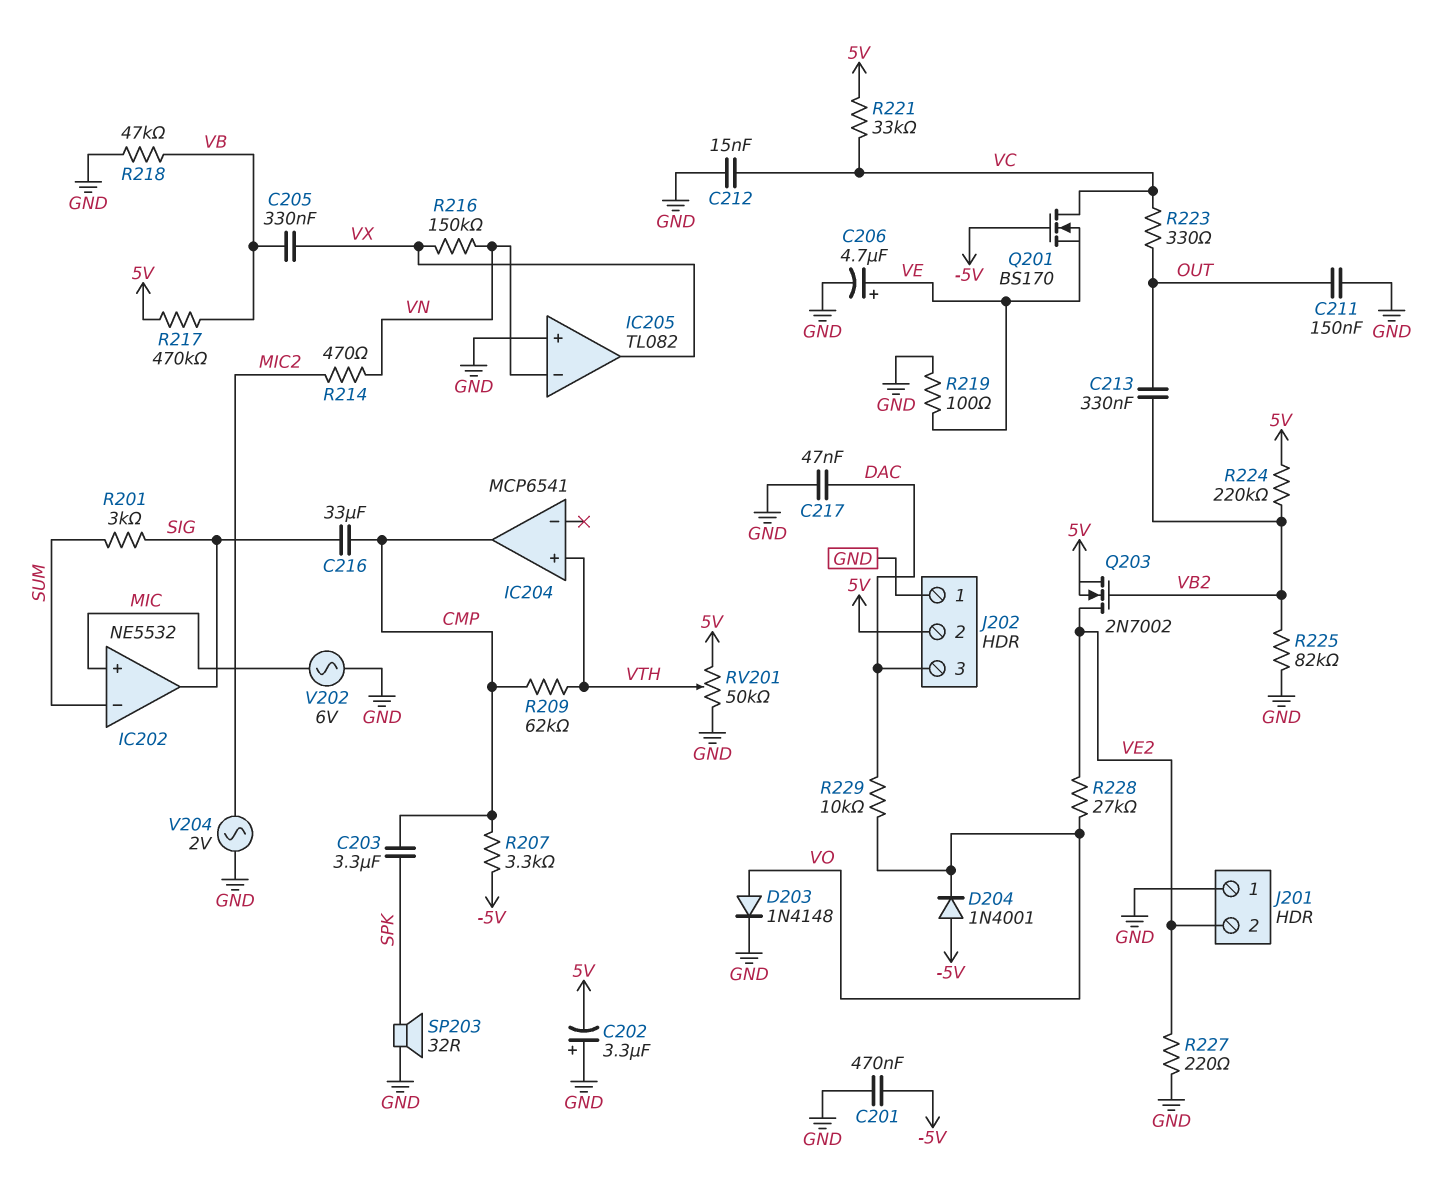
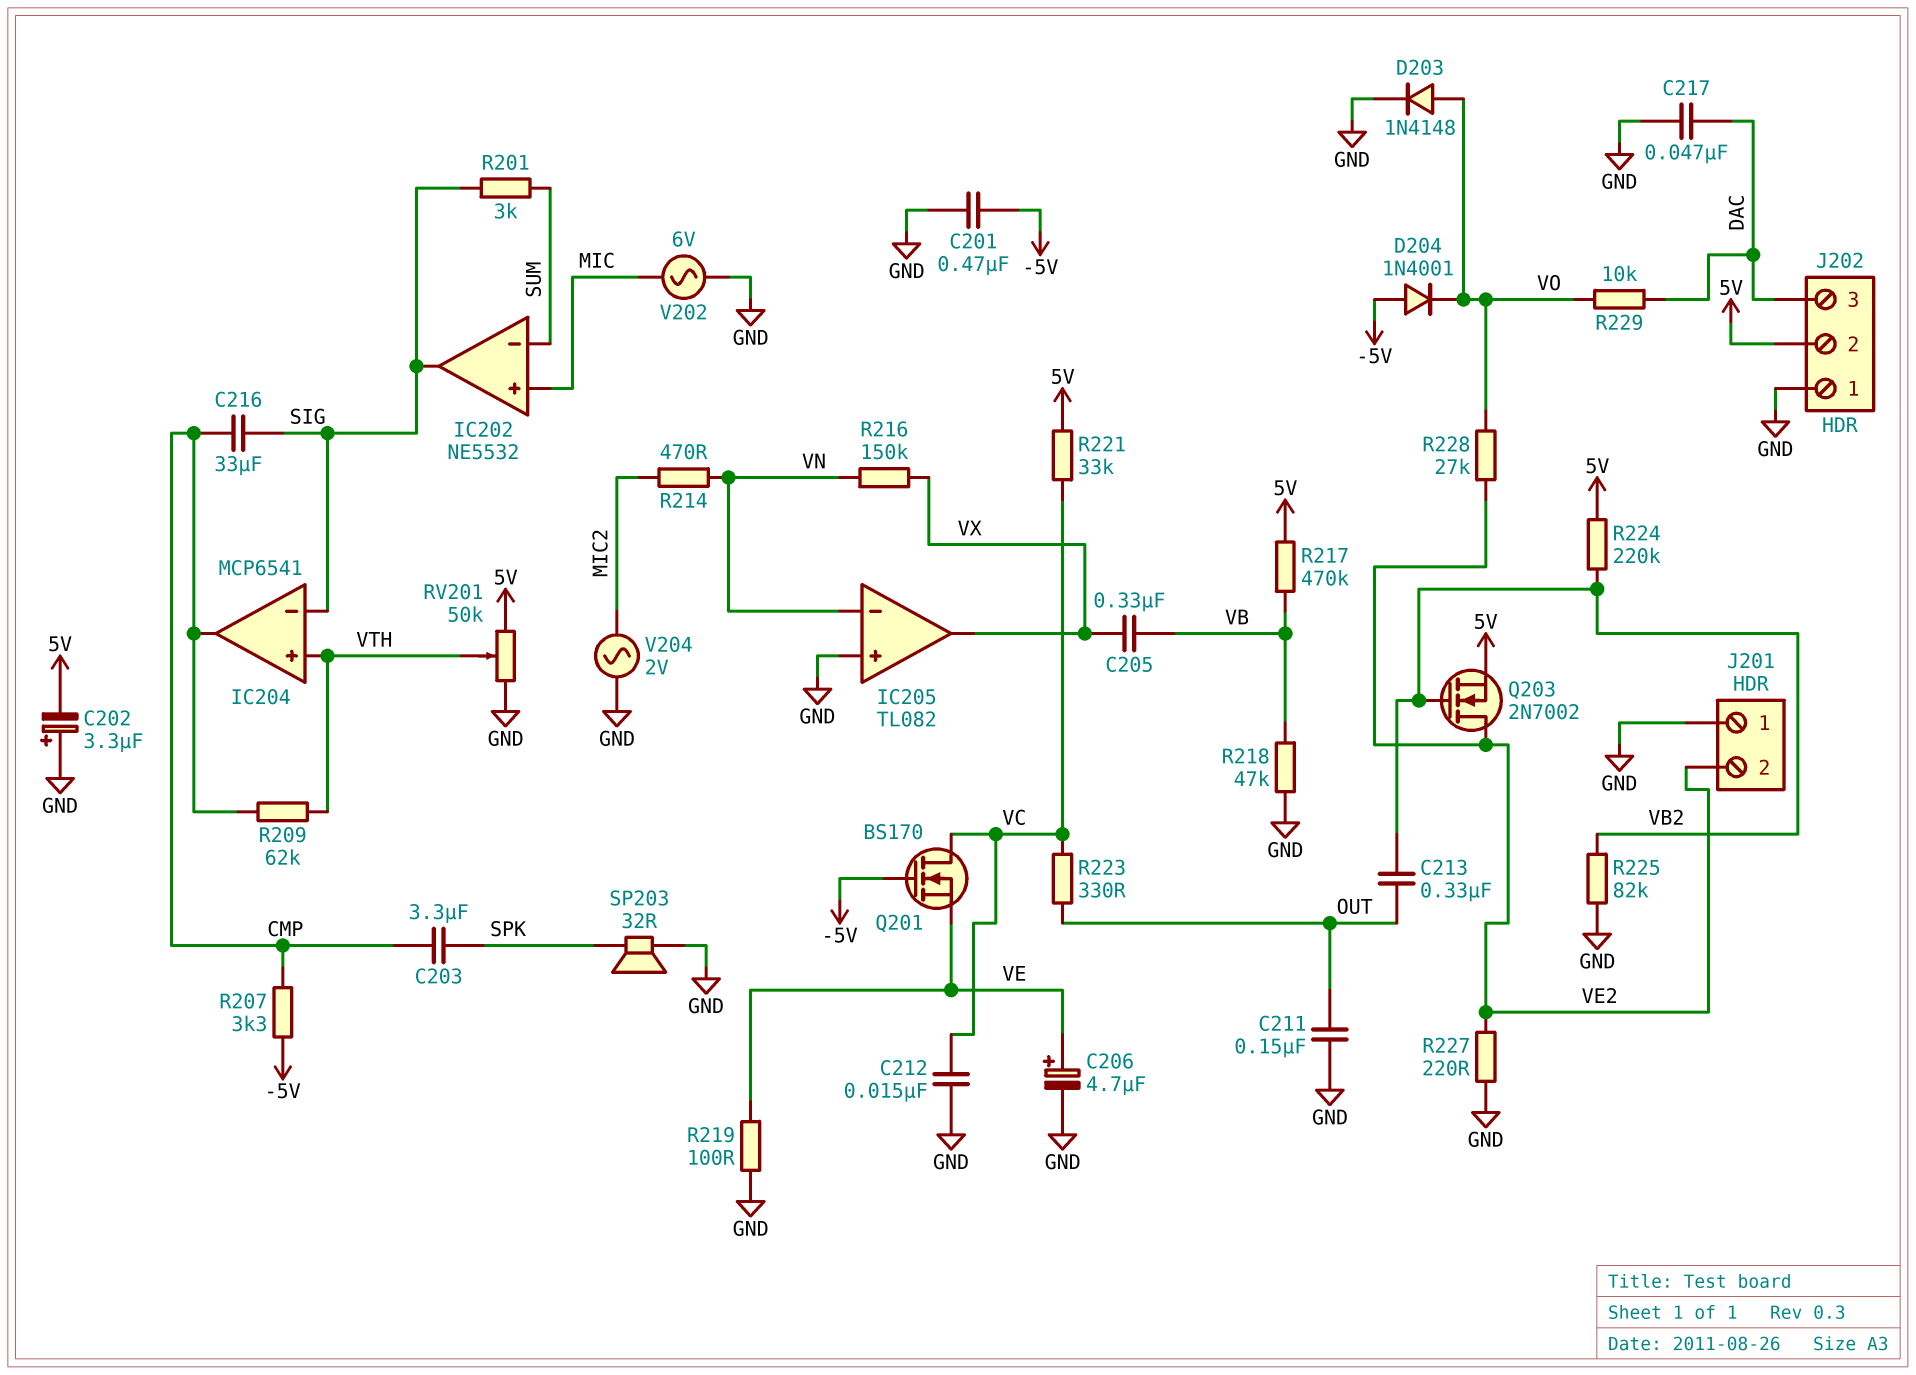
IC204 pin in-: none -> SIG

